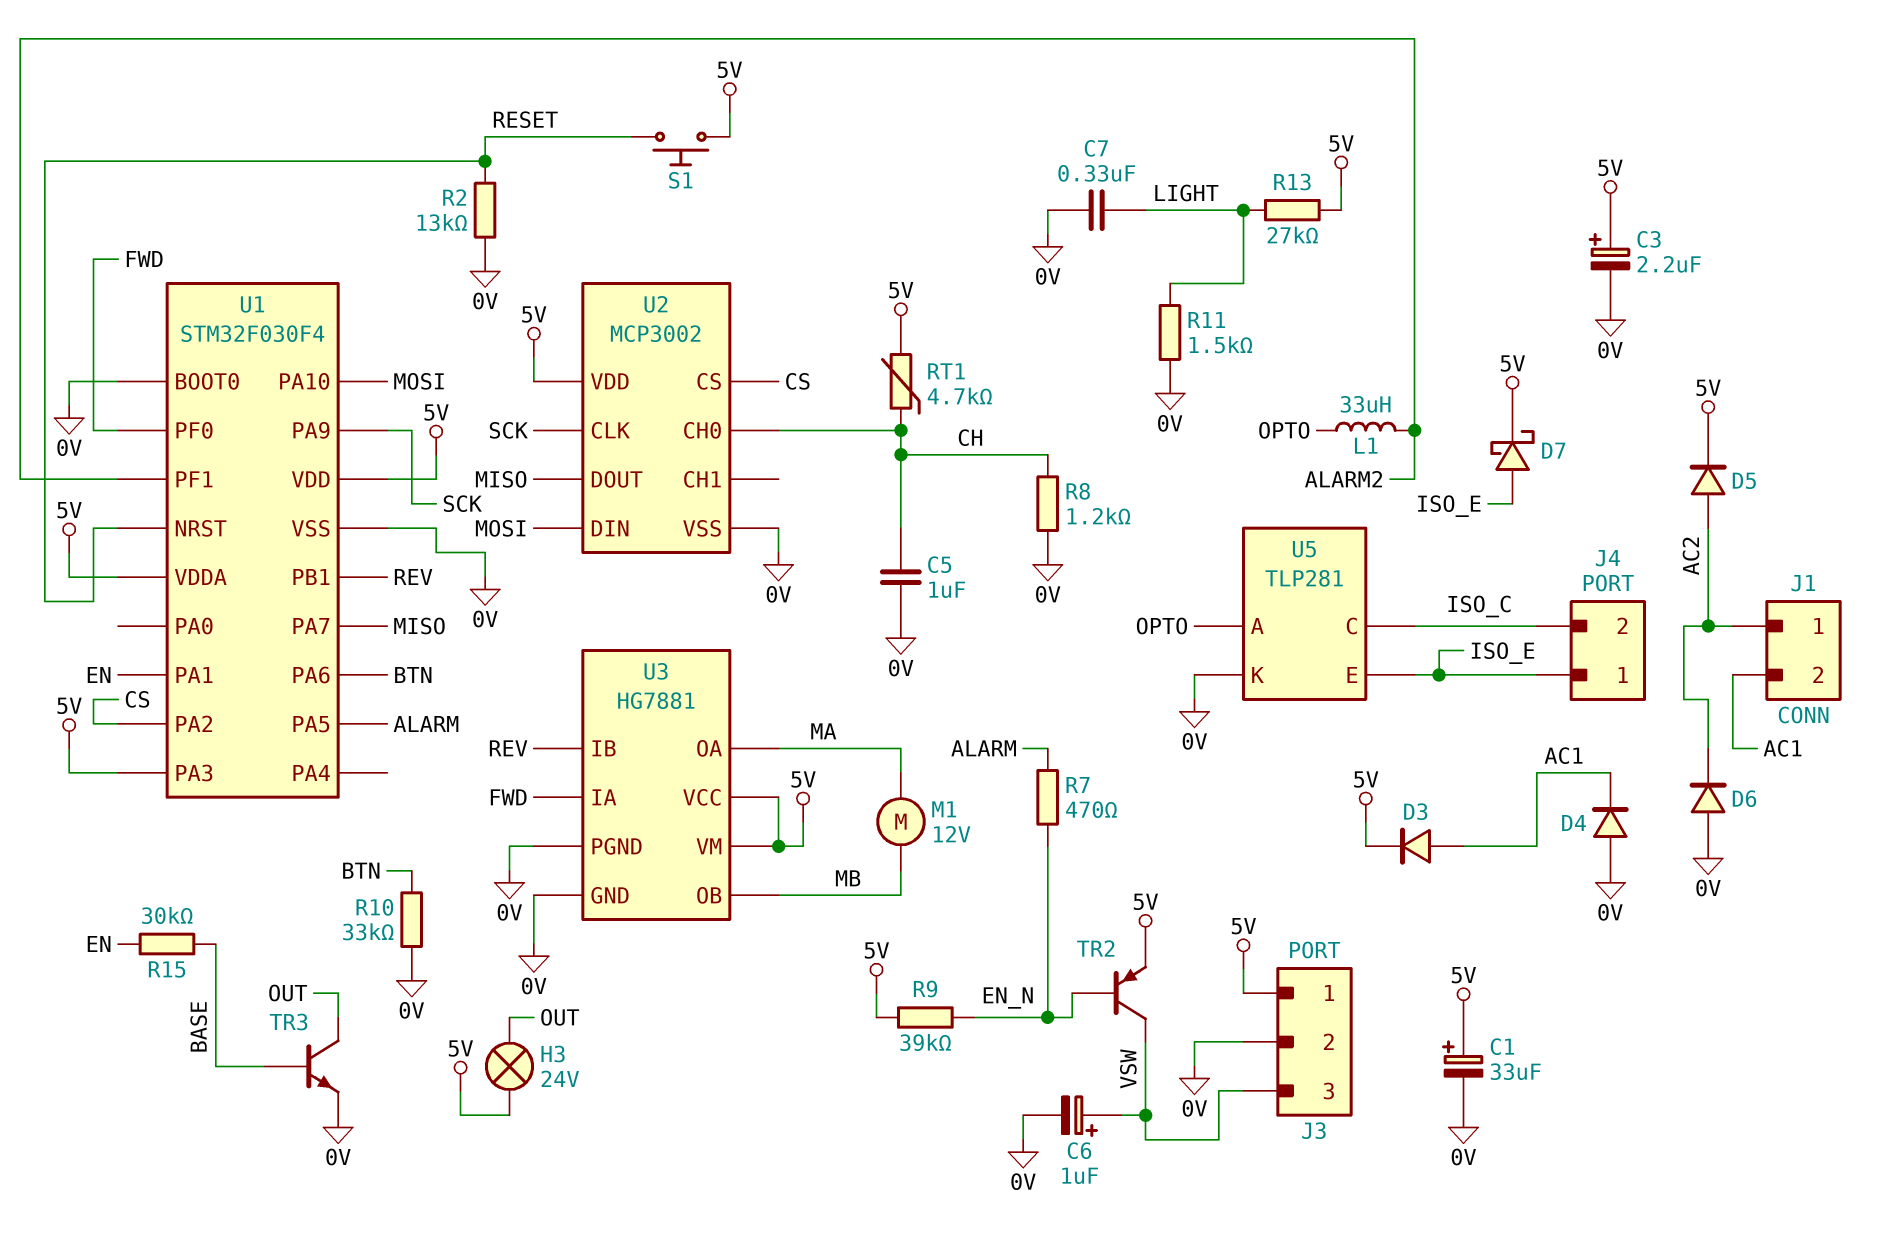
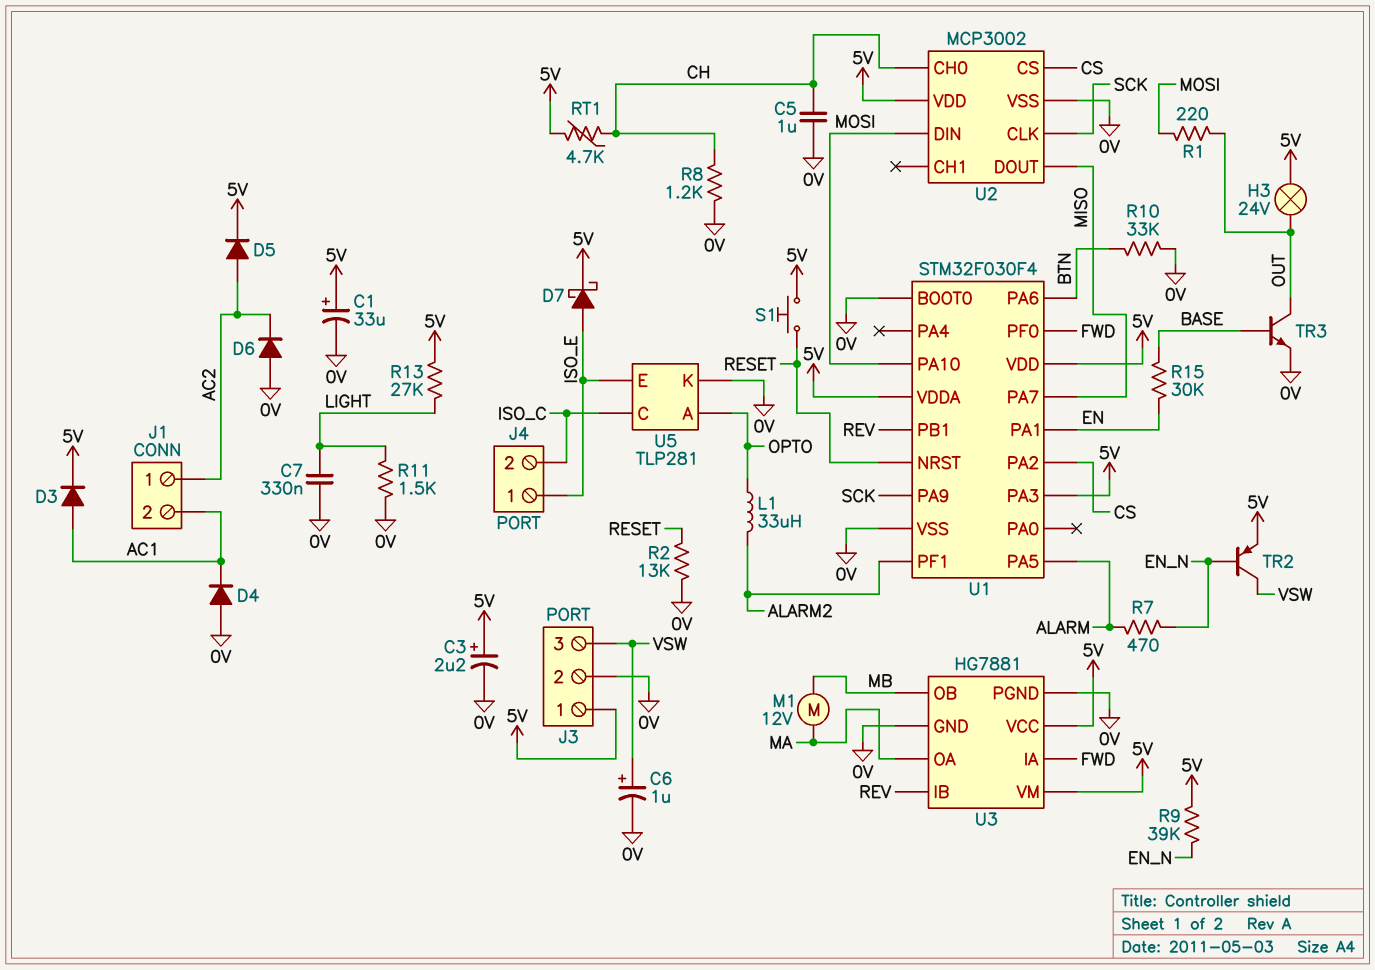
R1: none -> 220 (MOSI, OUT)

